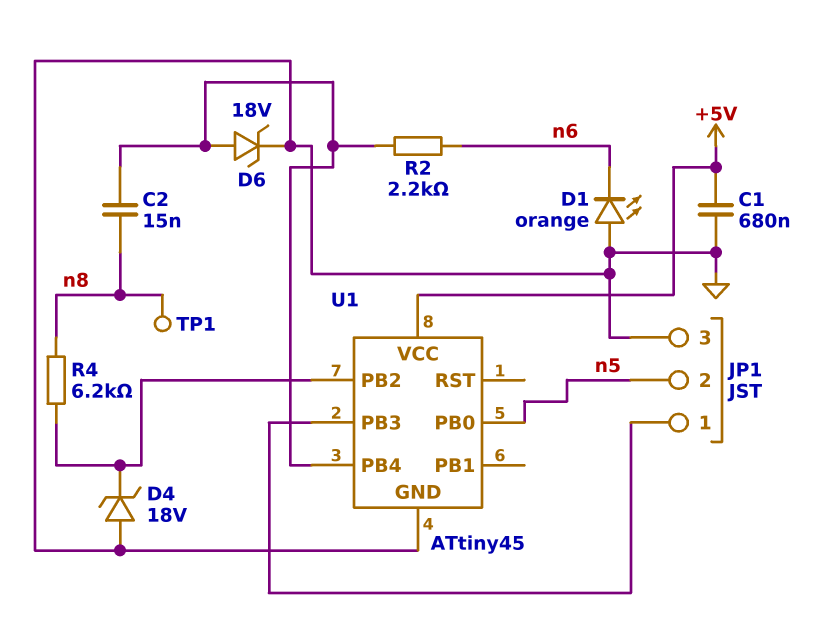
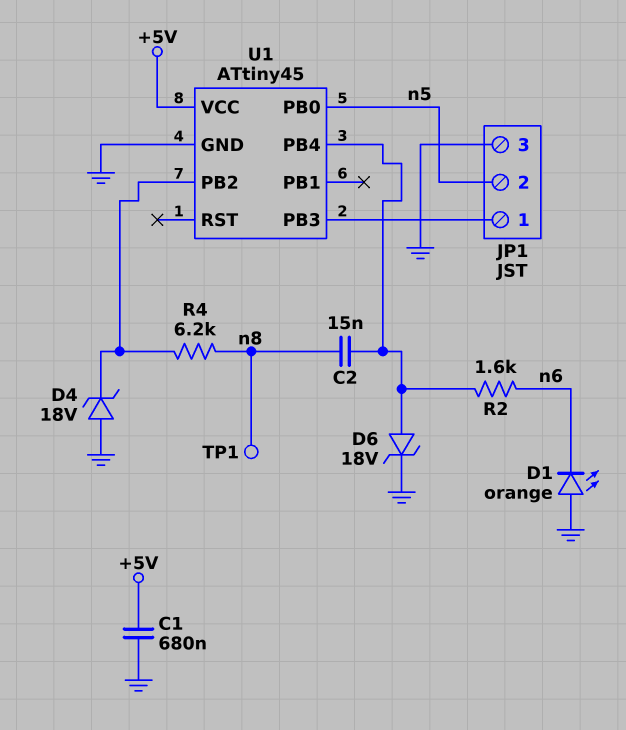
R2: 2.2k (U1/PB4, n6) -> 1.6k (U1/PB4, n6)

